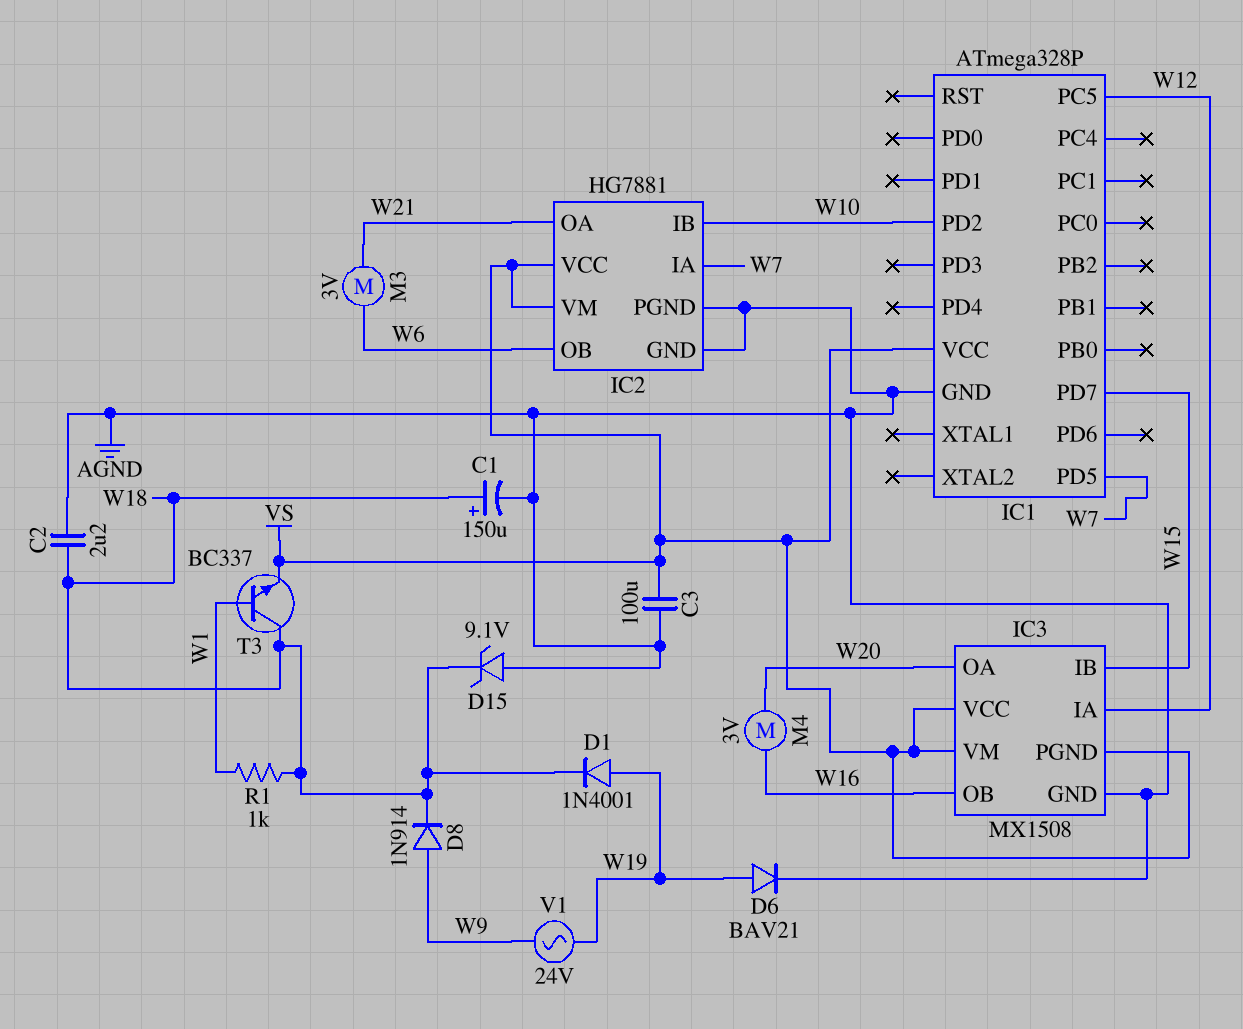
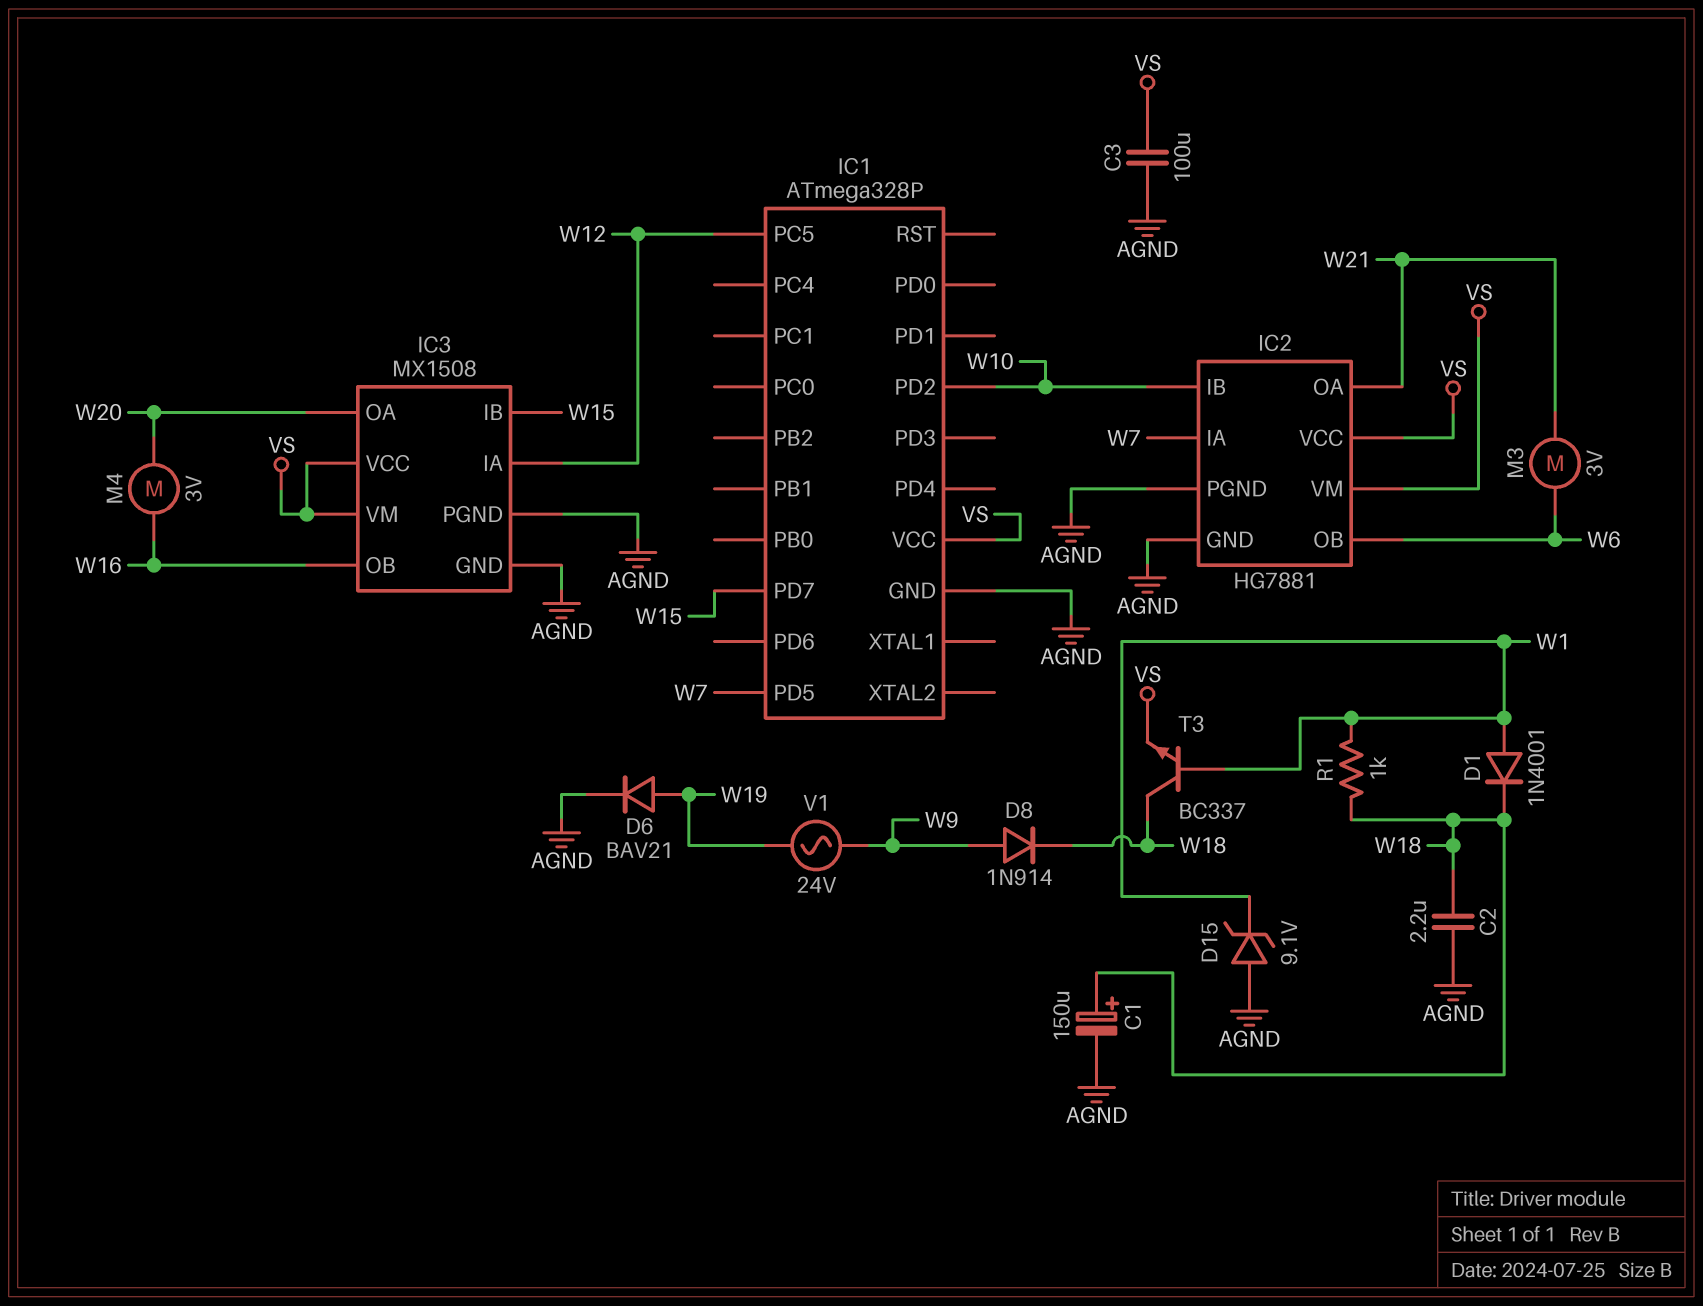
D1: diode 1N4001 (A W19, K W18) -> diode 1N4001 (A W1, K W18)
D15: zener 9.1V (A AGND, K W18) -> zener 9.1V (A AGND, K W1)
IC3 pin PGND: VS -> AGND

